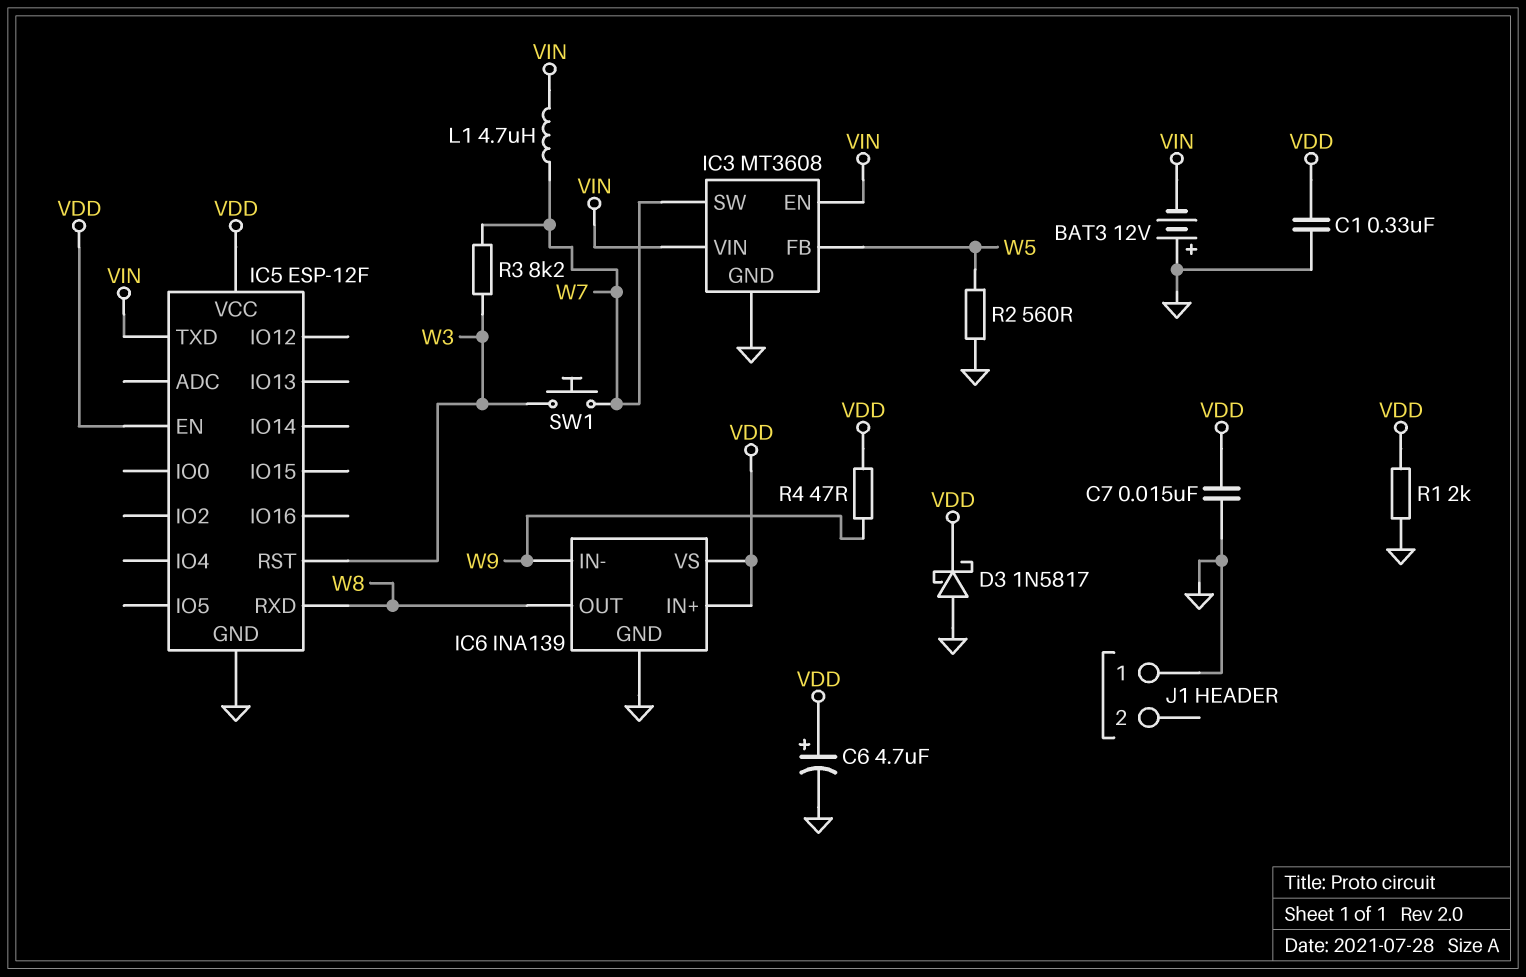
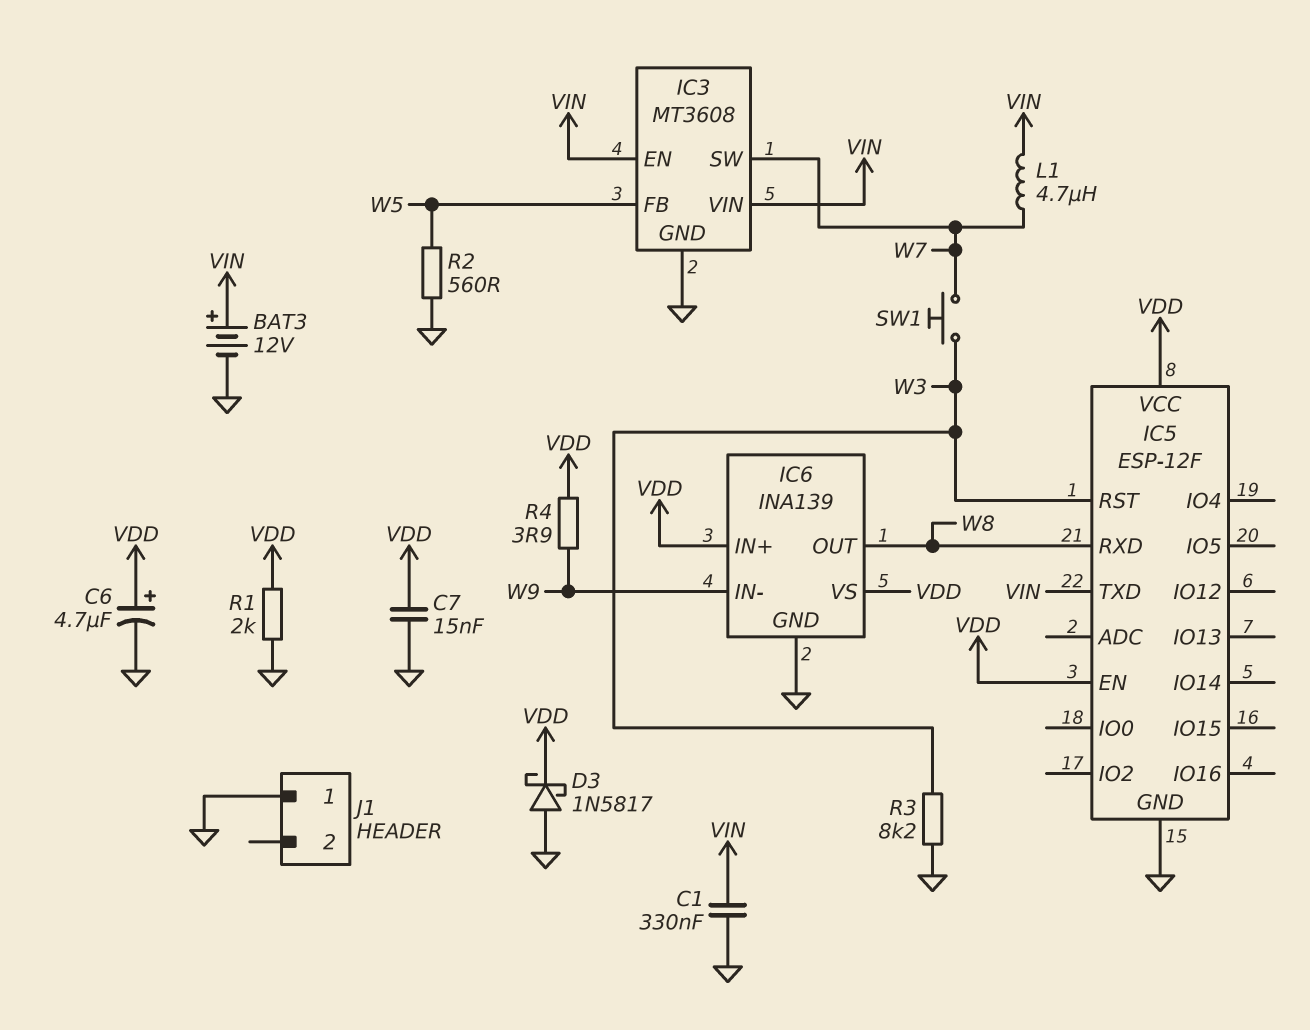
BAT3: 12V (plus GND, minus VIN) -> 12V (plus VIN, minus GND)
C1: 330nF (GND, VDD) -> 330nF (GND, VIN)
R3: 8.2k (W3, W7) -> 8.2k (GND, W3)
R4: 47 (VDD, W9) -> 3.9 (VDD, W9)

